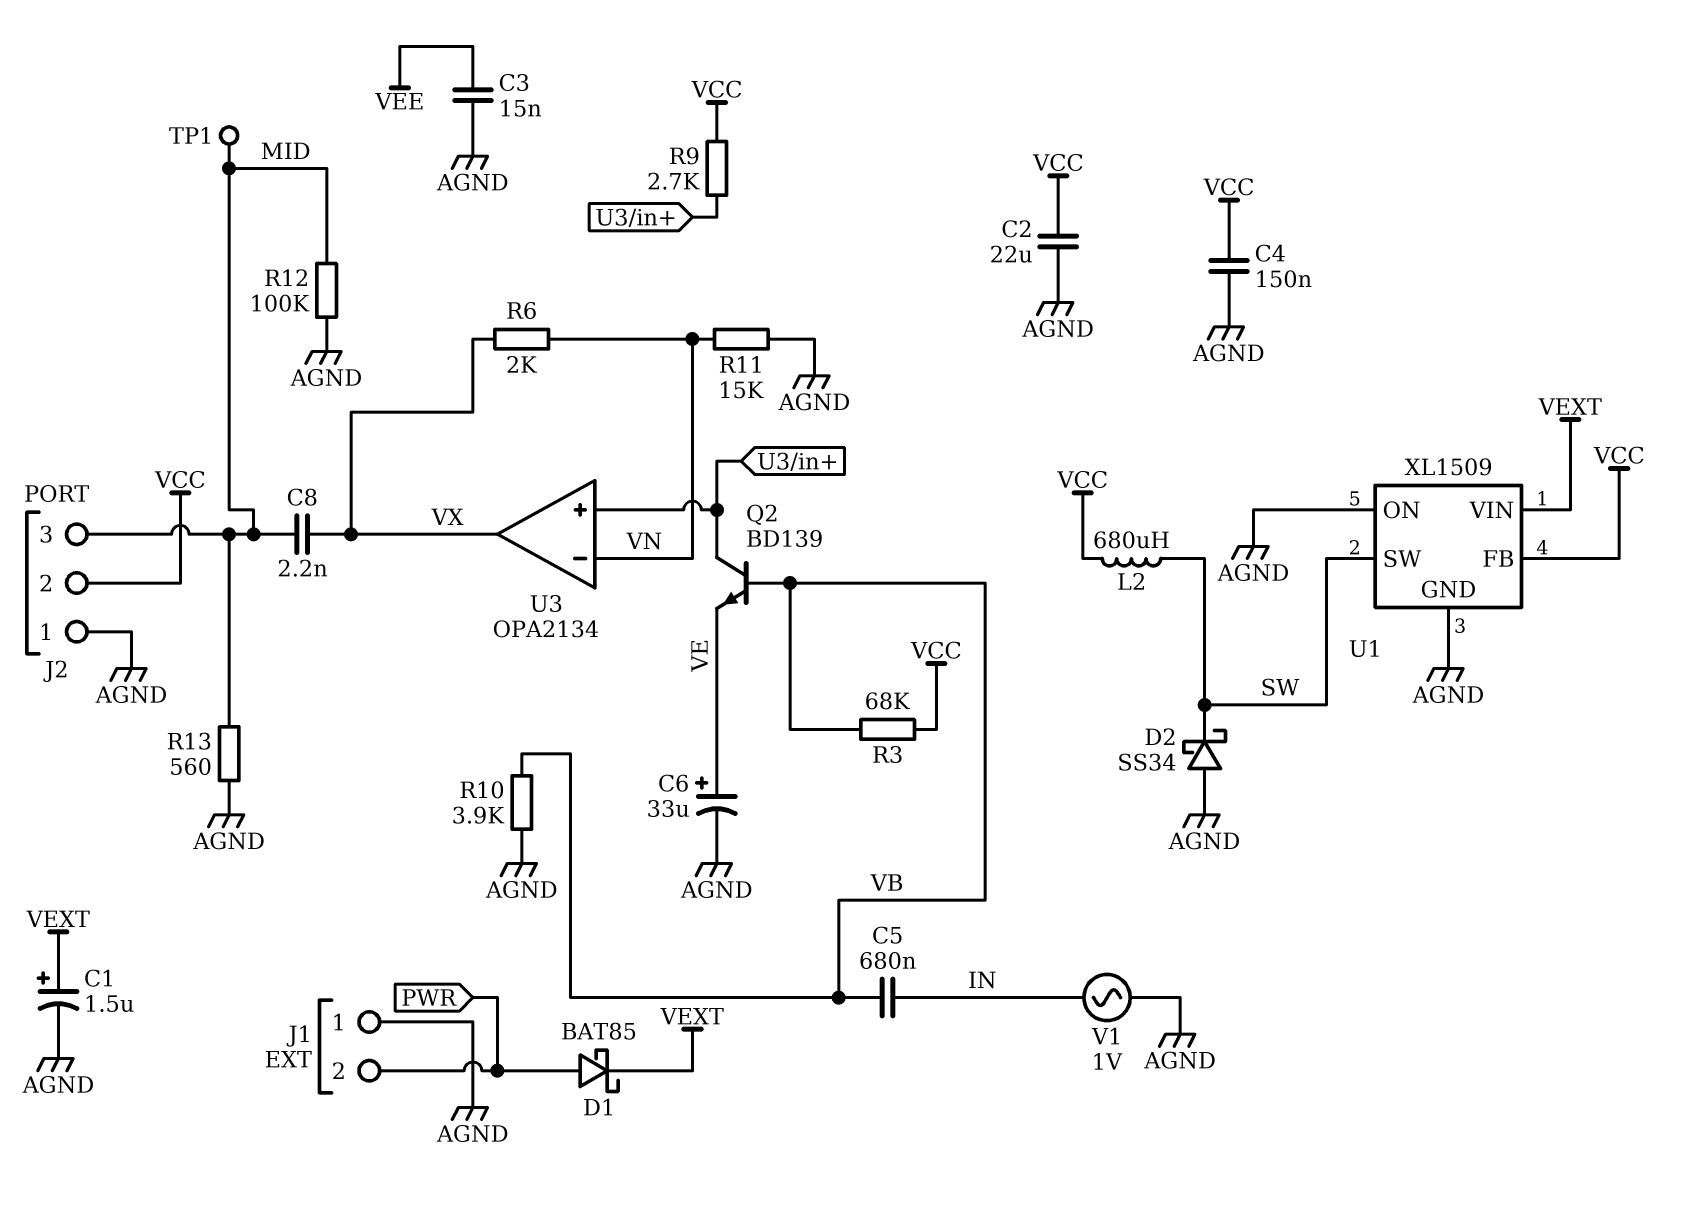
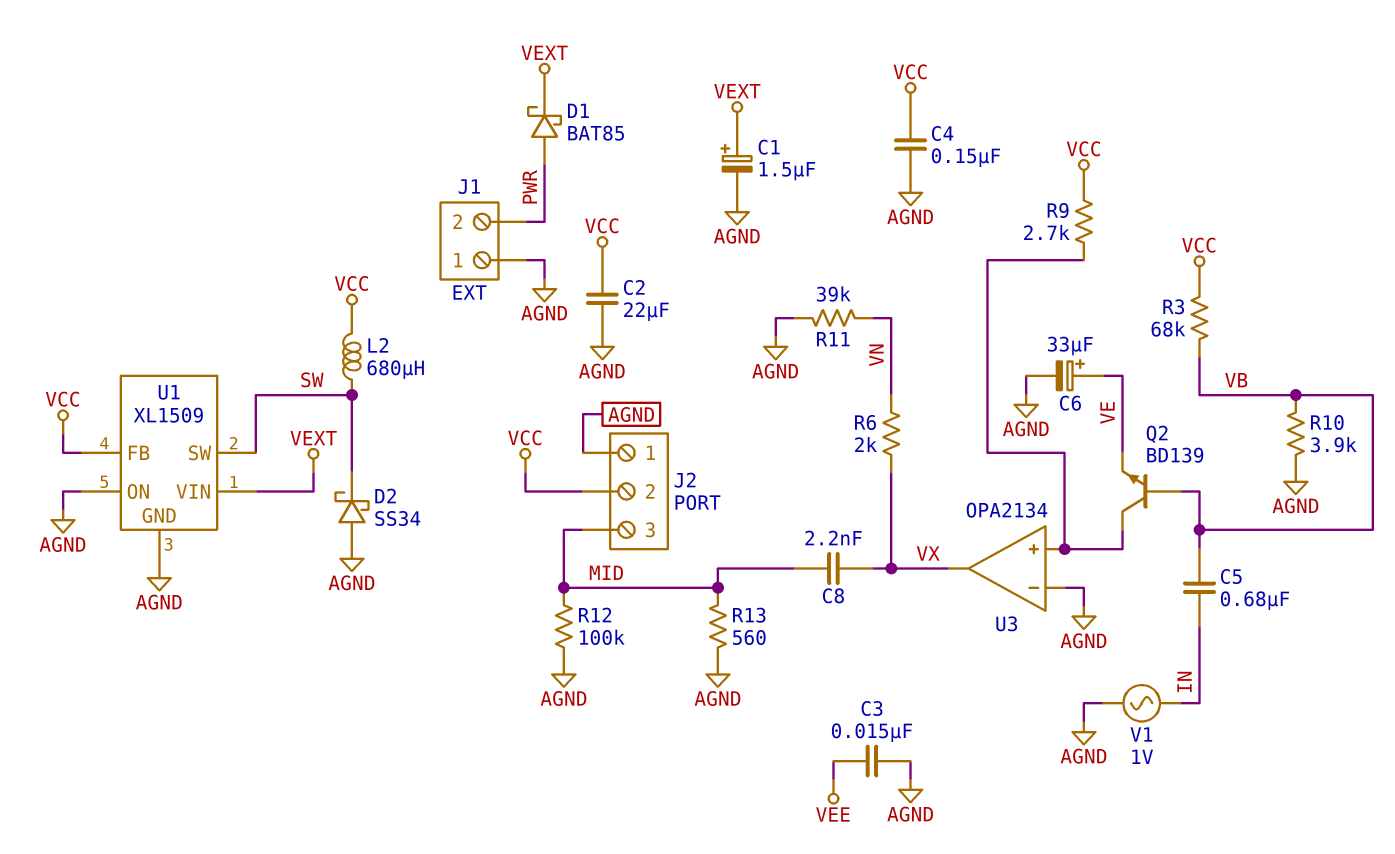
R11: 15k (AGND, VN) -> 39k (AGND, VN)
TP1: test point (MID) -> none
U3 pin in-: VN -> AGND

